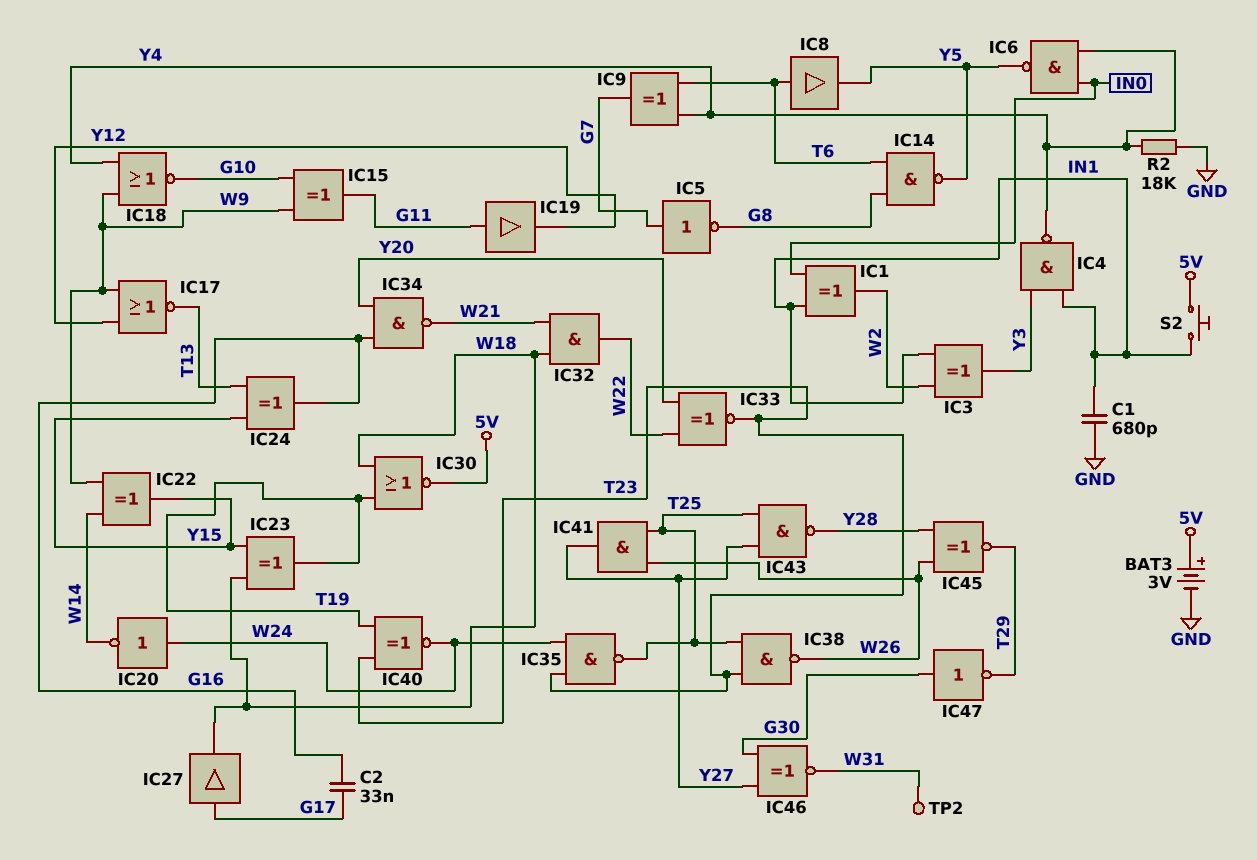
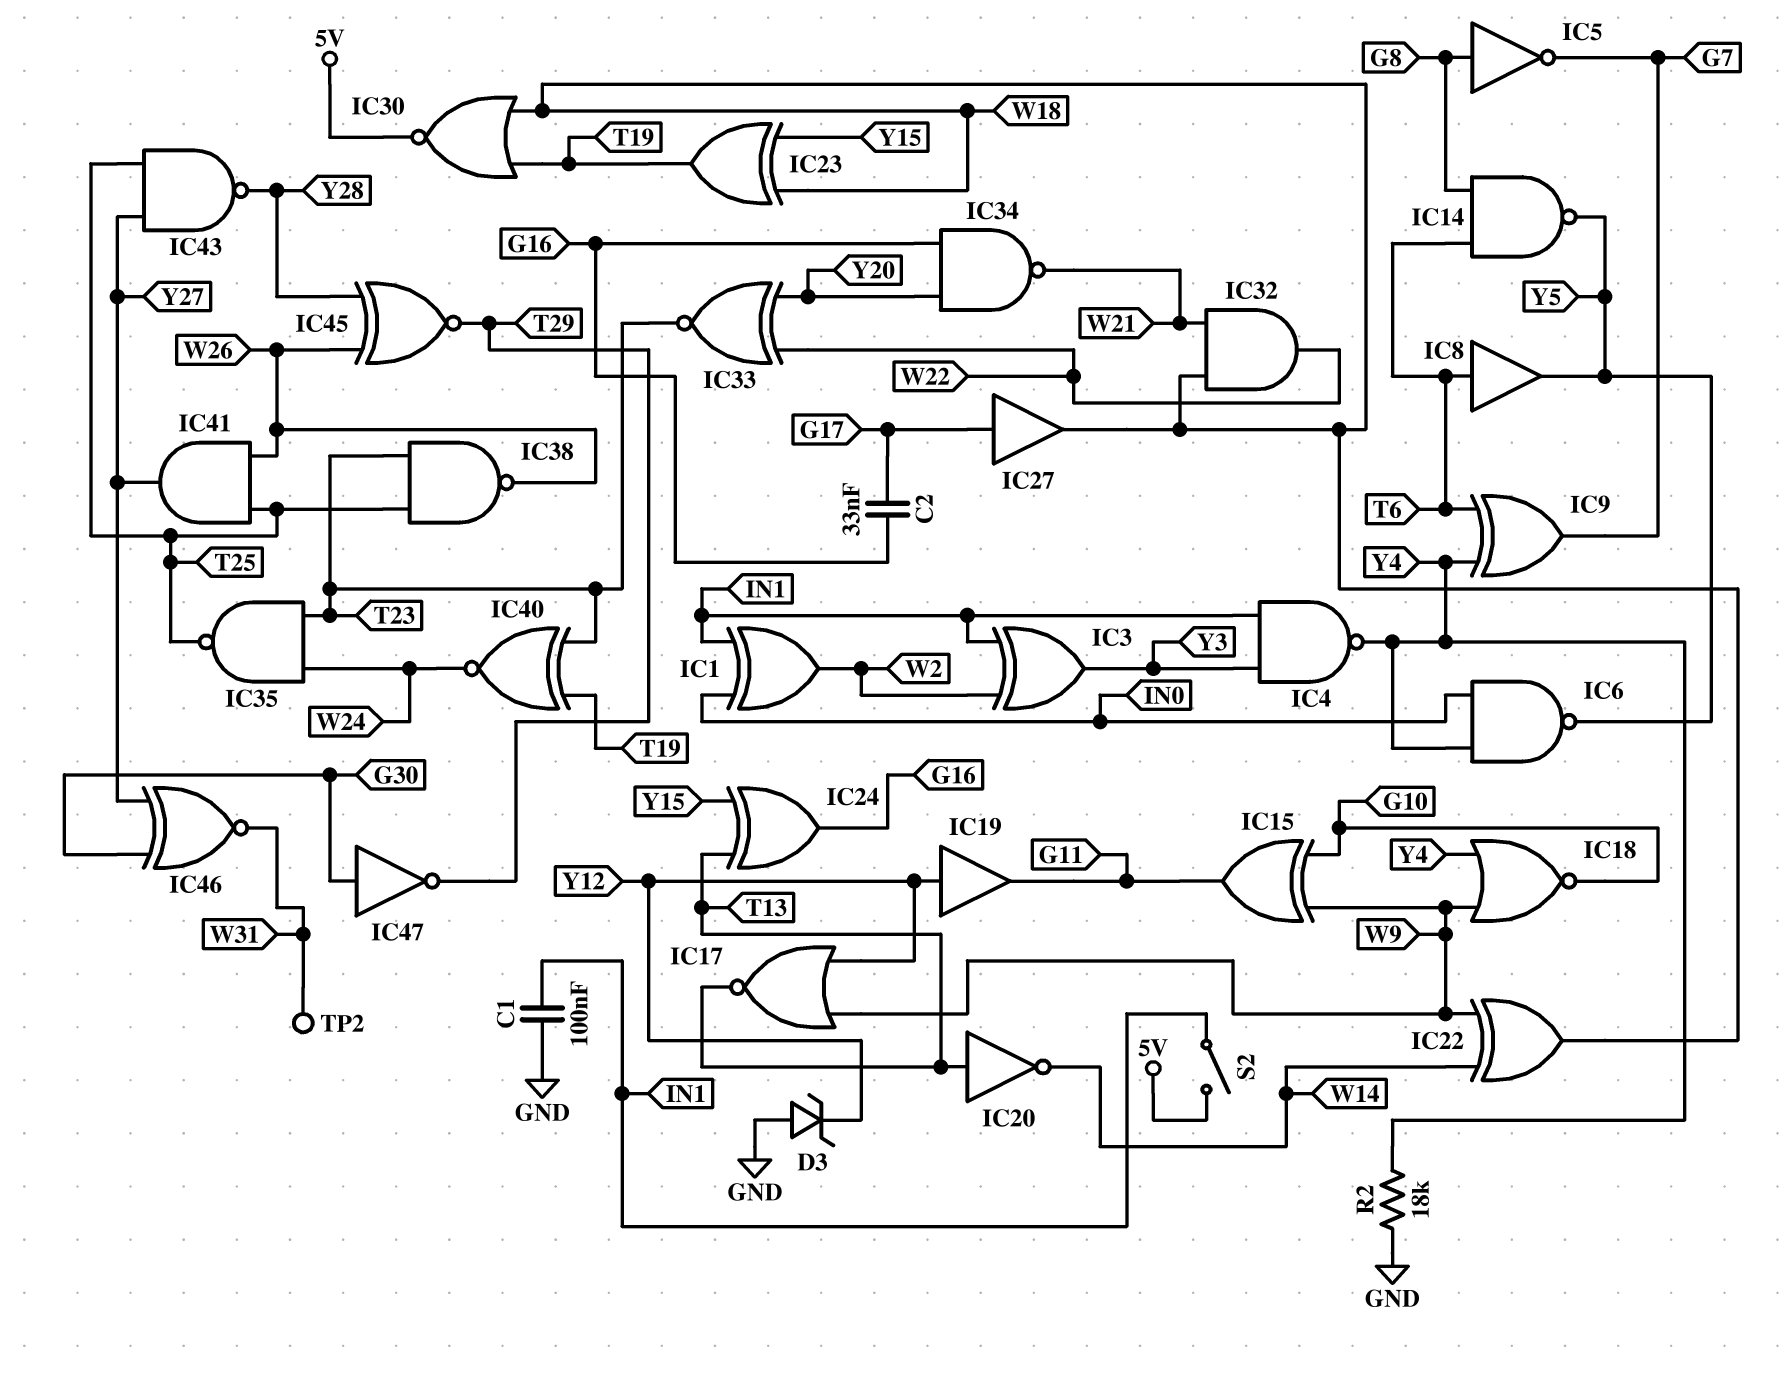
BAT3: 3V (plus 5V, minus GND) -> none
C1: 680pF (GND, IN1) -> 100nF (GND, IN1)
D3: none -> zener (A GND, K Y12)
IC5: NOT (in G7, out G8) -> NOT (in G8, out G7)
IC19: buffer (in G11, out Y12) -> buffer (in Y12, out G11)
IC20: NOT (in W24, out W14) -> NOT (in T13, out W14)
IC22: XOR (in W9, in W14, out Y15) -> XOR (in W9, in W14, out W18)
S2: button (5V, IN1) -> switch (5V, IN1)

